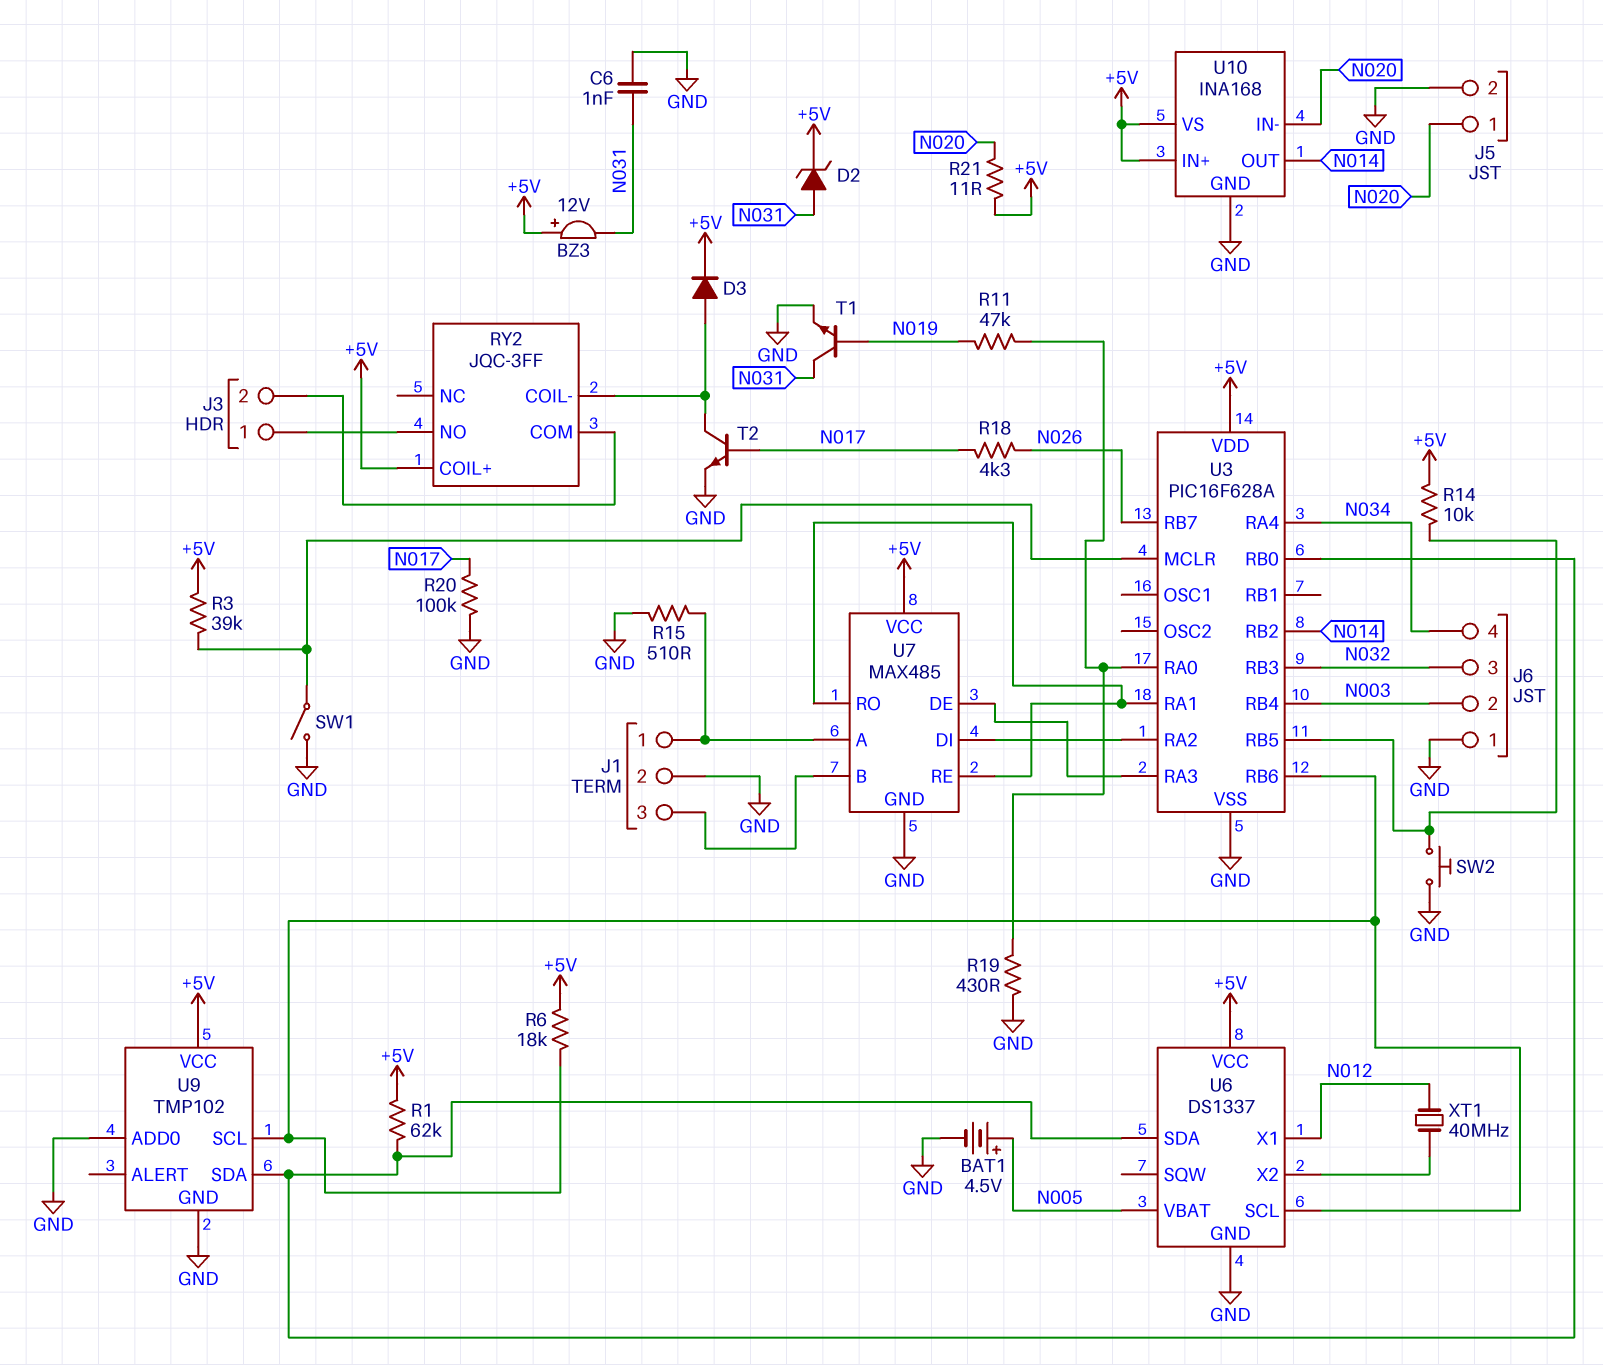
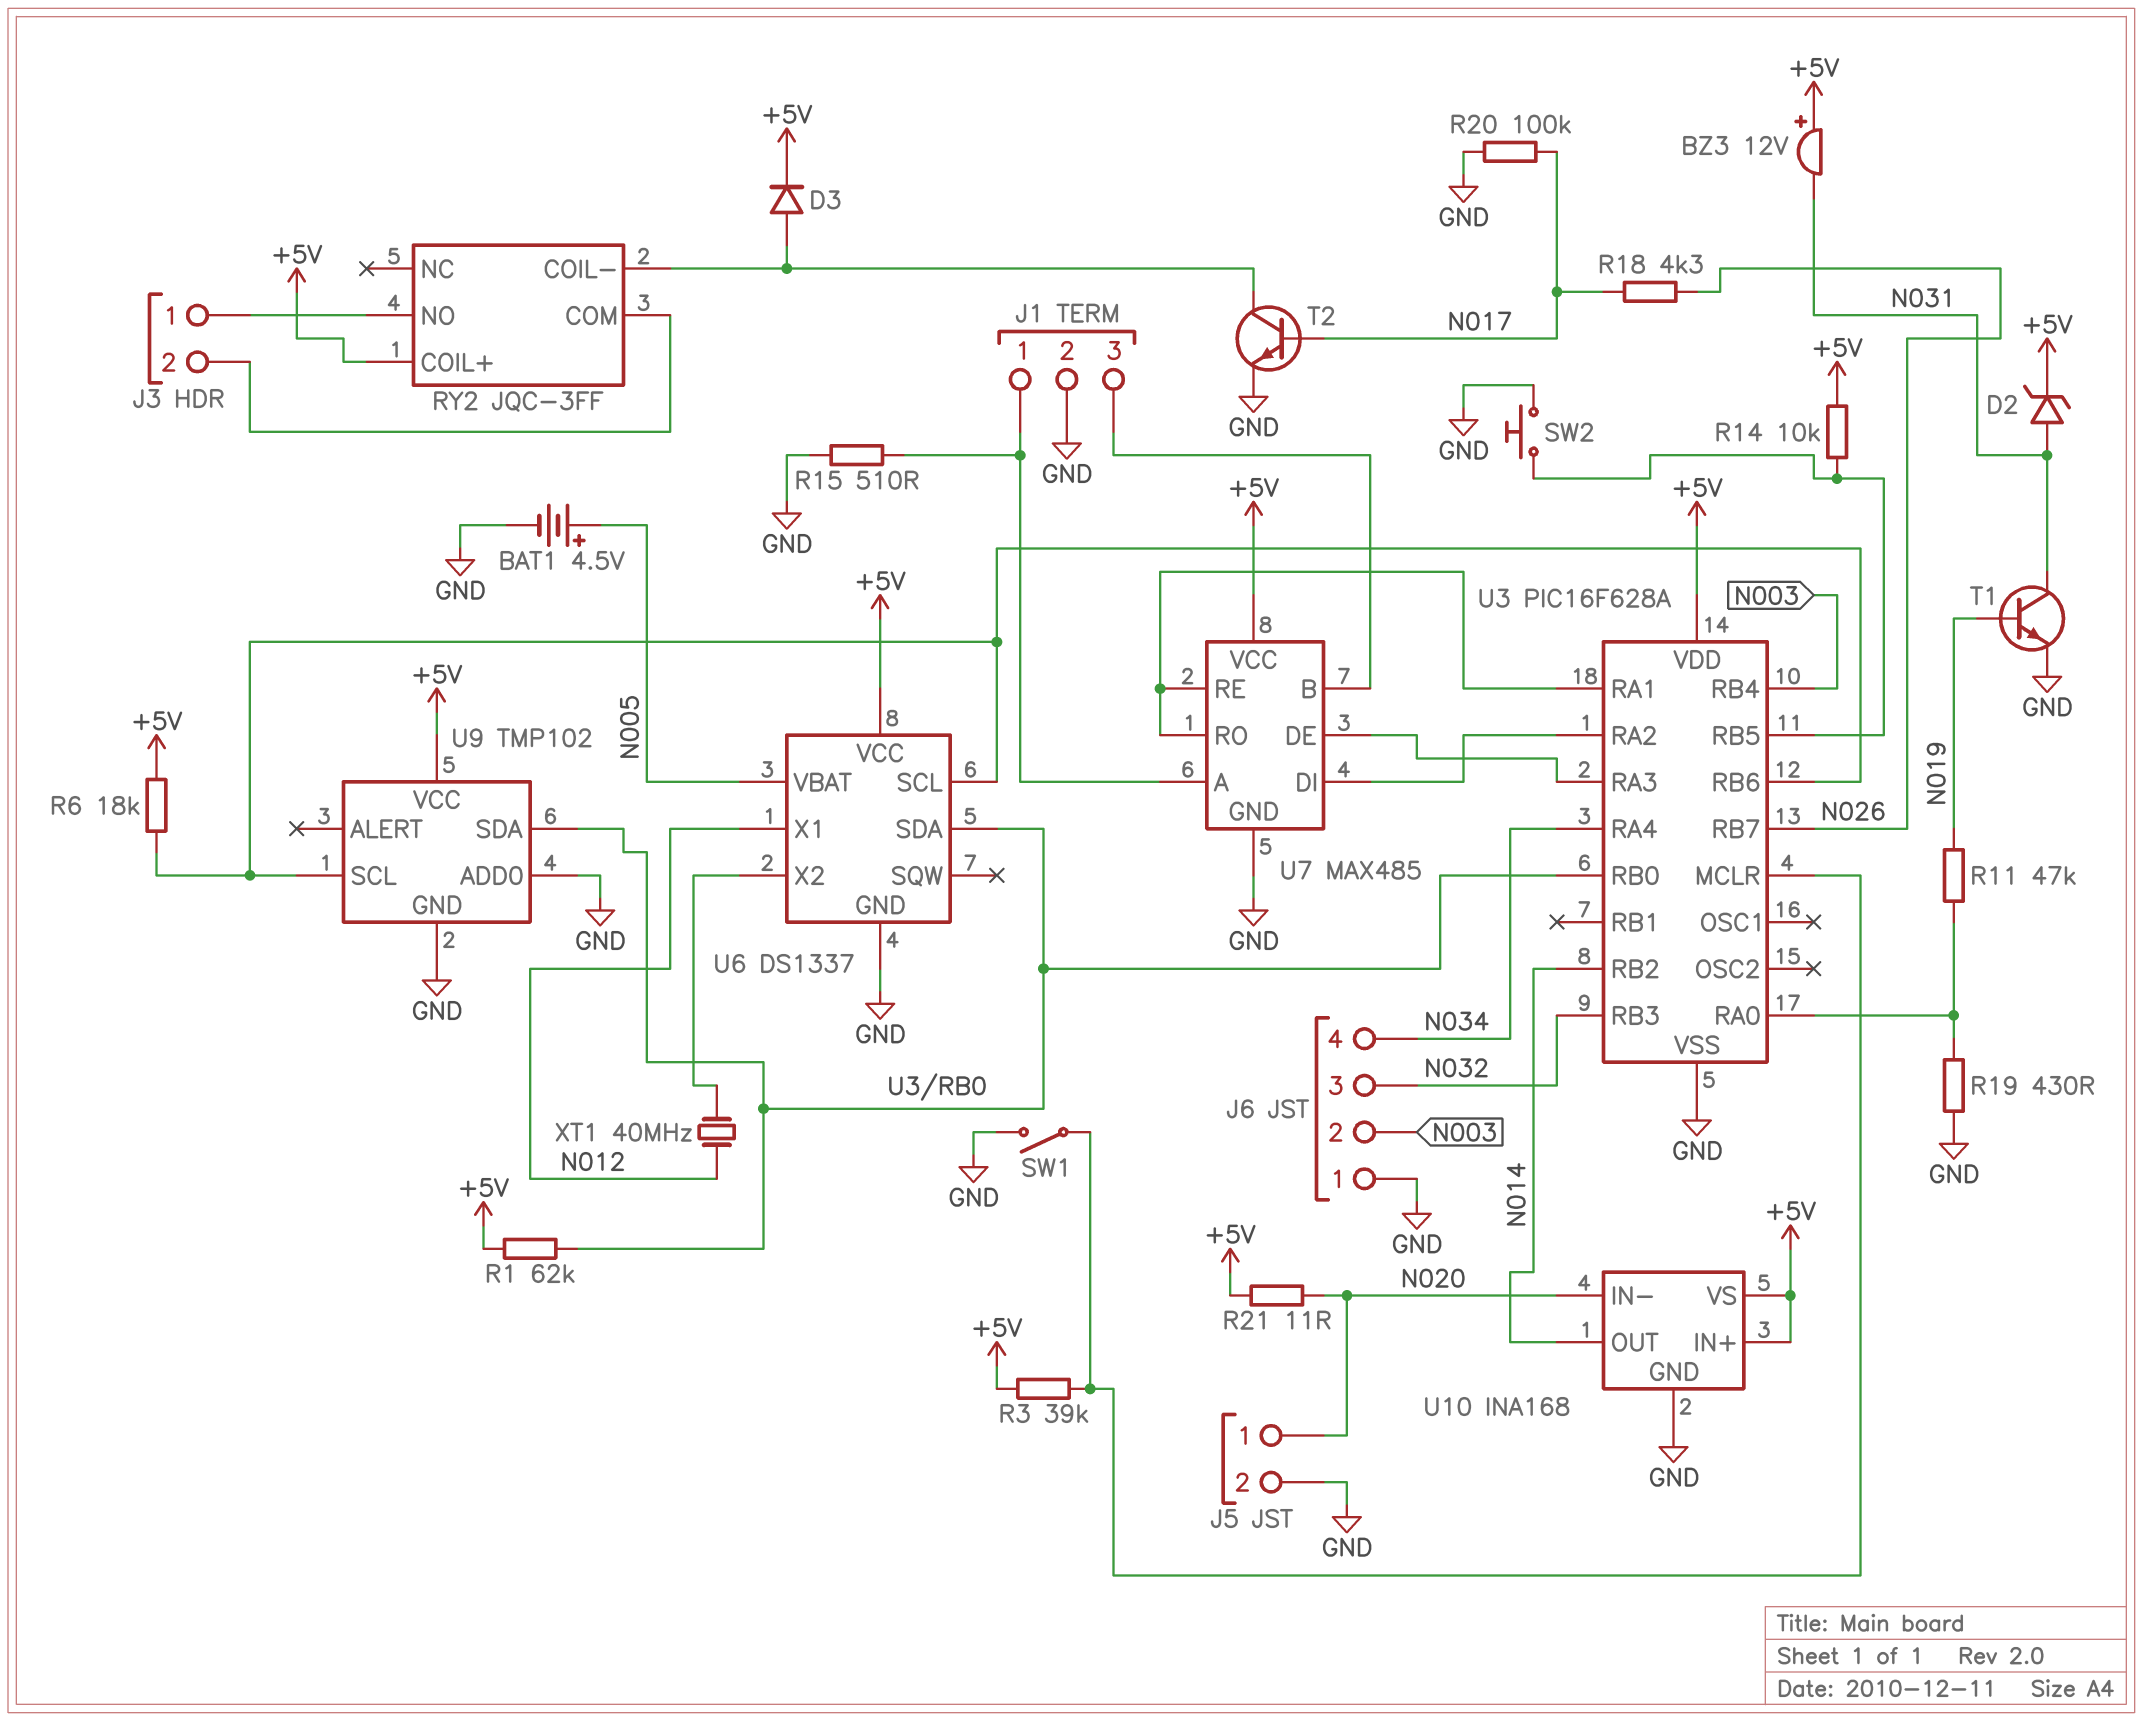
C6: 1nF (GND, N031) -> none

